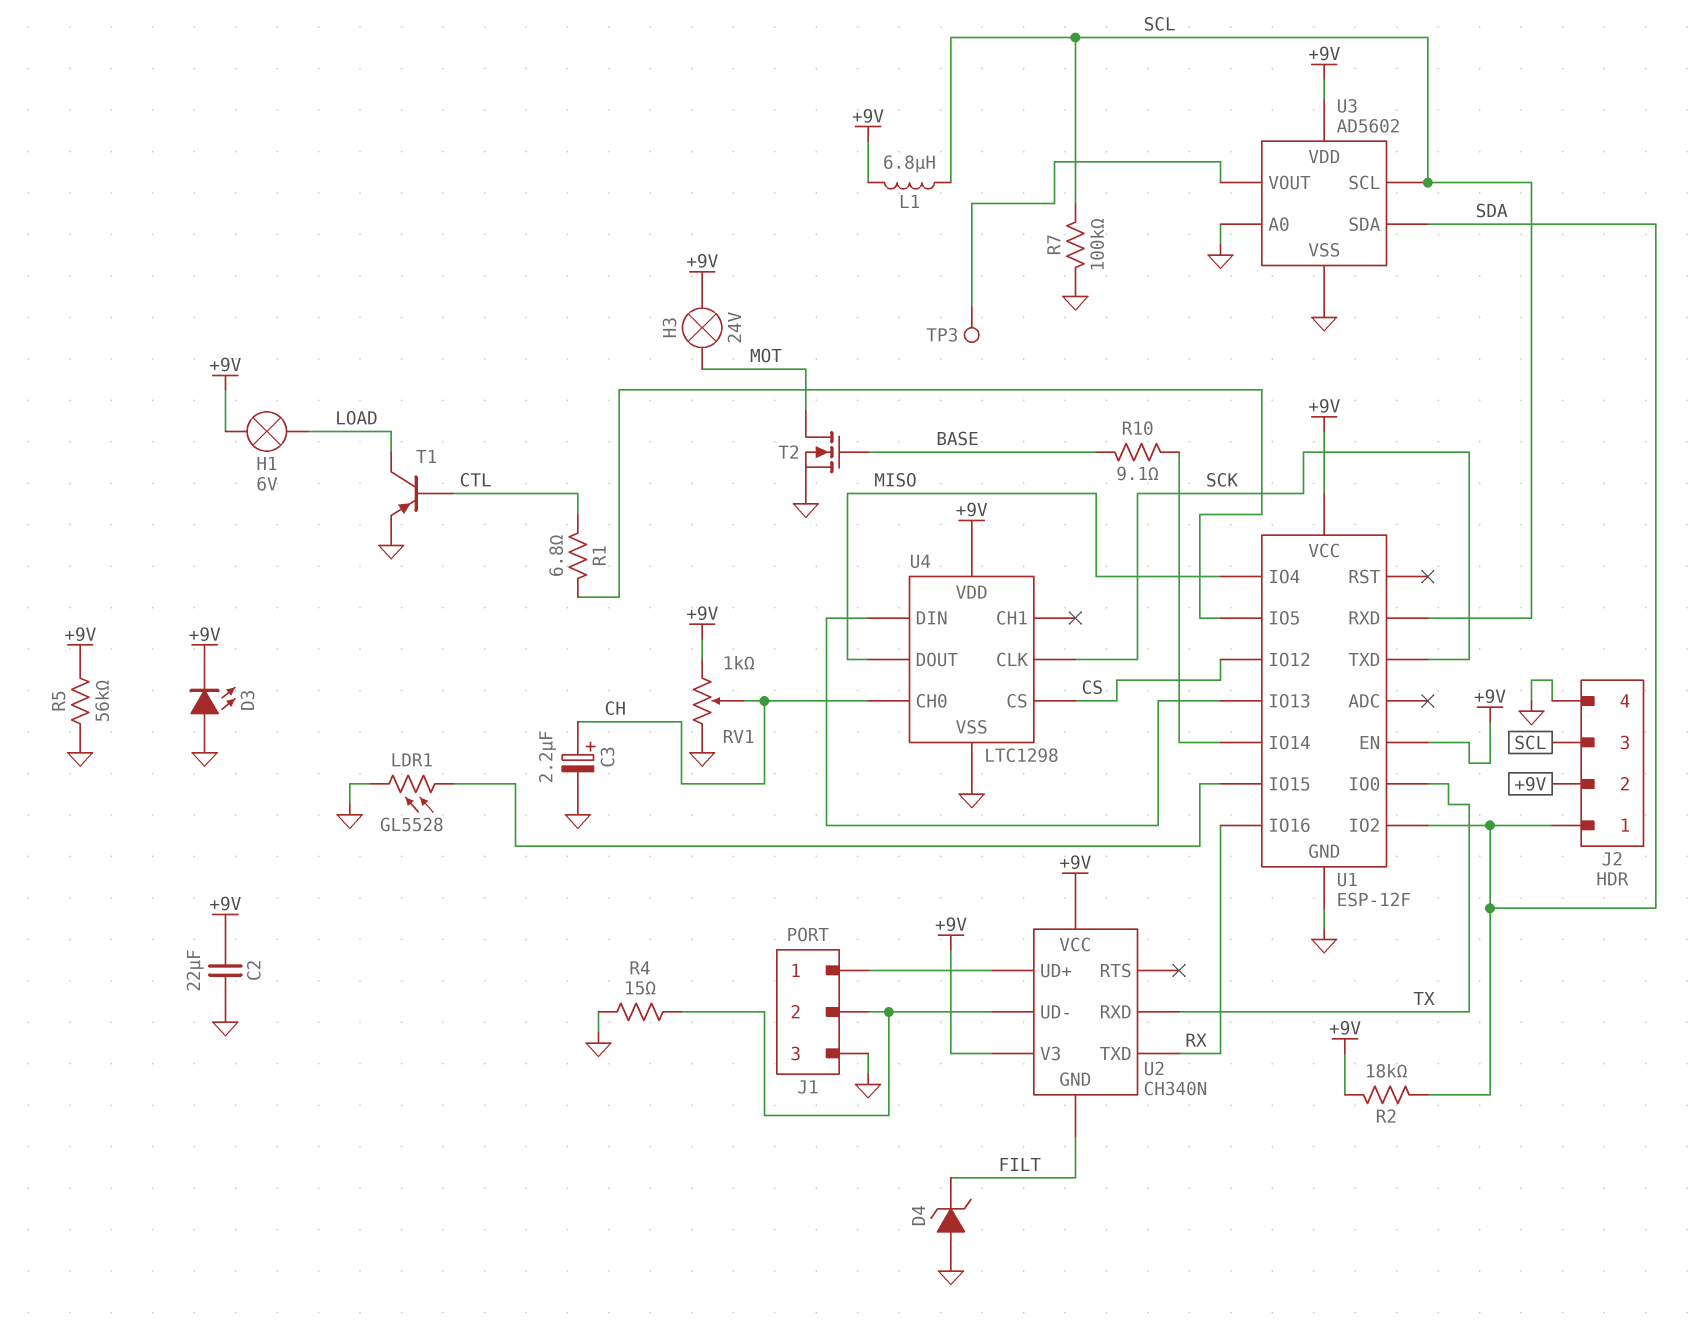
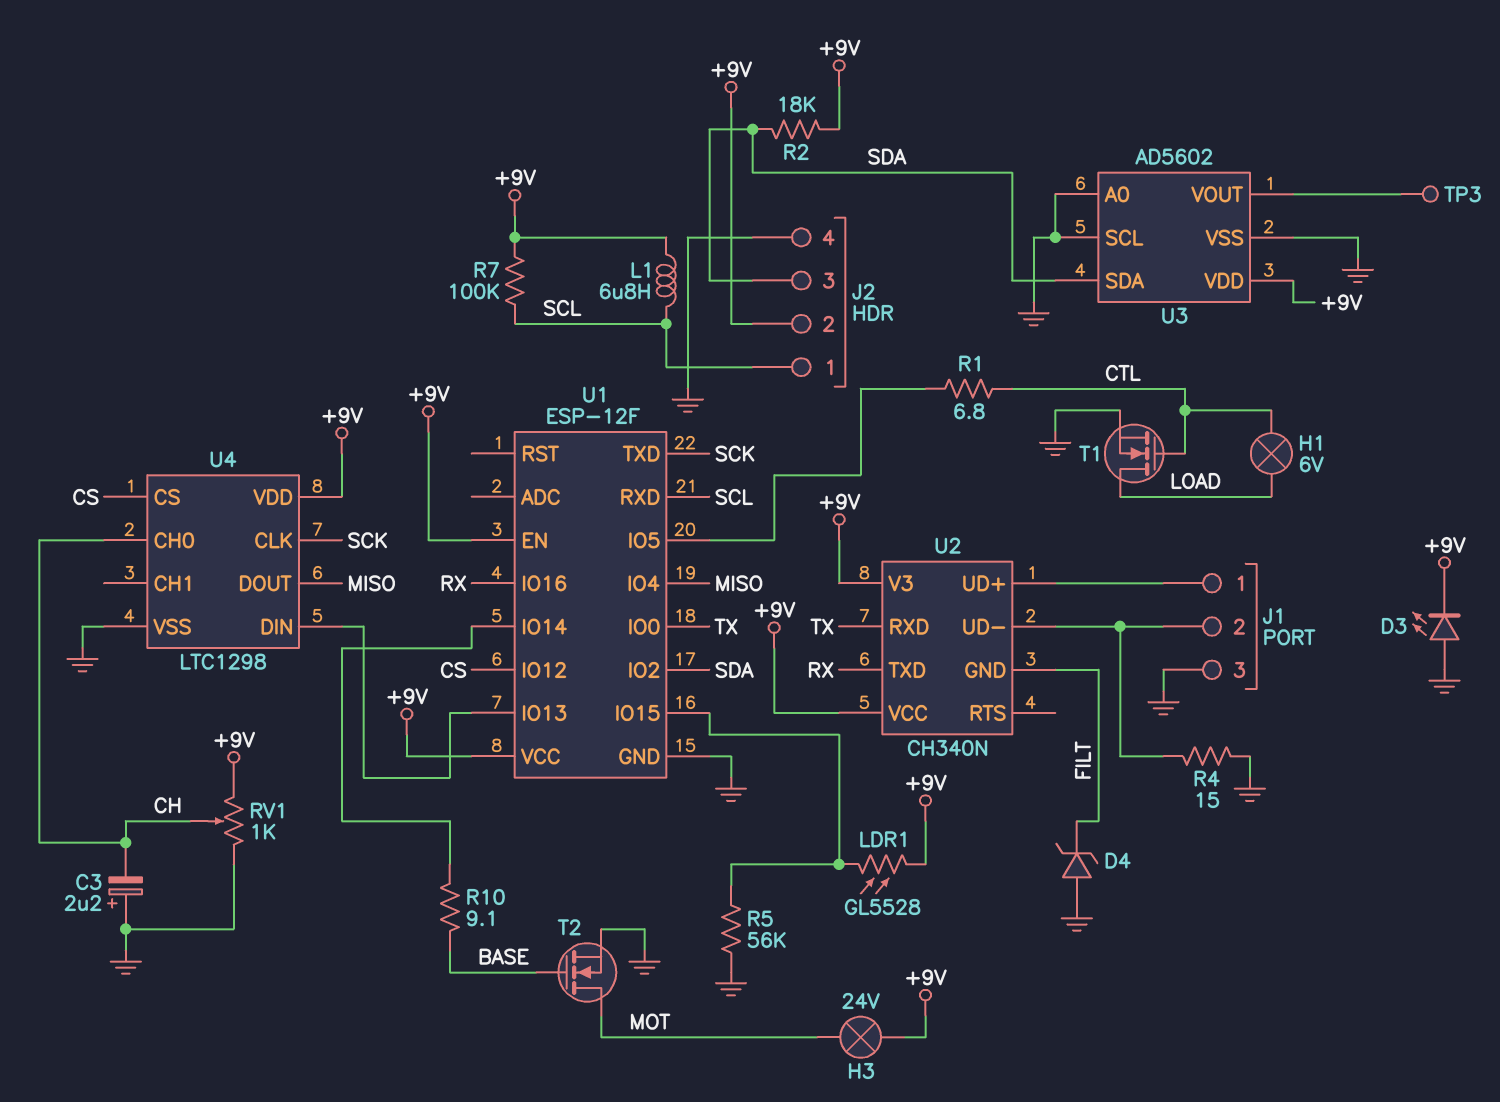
C2: 22uF (+9V, GND) -> none
C3: 2.2uF (plus CH, minus GND) -> 2.2uF (plus GND, minus CH)
H1: lamp 6V (+9V, LOAD) -> lamp 6V (CTL, LOAD)
J2 pin 1: SDA -> SCL
J2 pin 3: SCL -> SDA
LDR1: GL5528 (GND, U1/IO15) -> GL5528 (+9V, U1/IO15)
R5: 56k (+9V, GND) -> 56k (GND, U1/IO15)
R7: 100k (GND, SCL) -> 100k (+9V, SCL)
T1: PNP (B CTL, C LOAD, E GND) -> NMOS (G CTL, D LOAD, S GND)
U3 pin SCL: SCL -> GND

